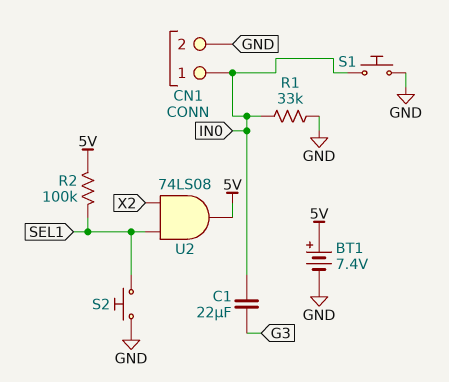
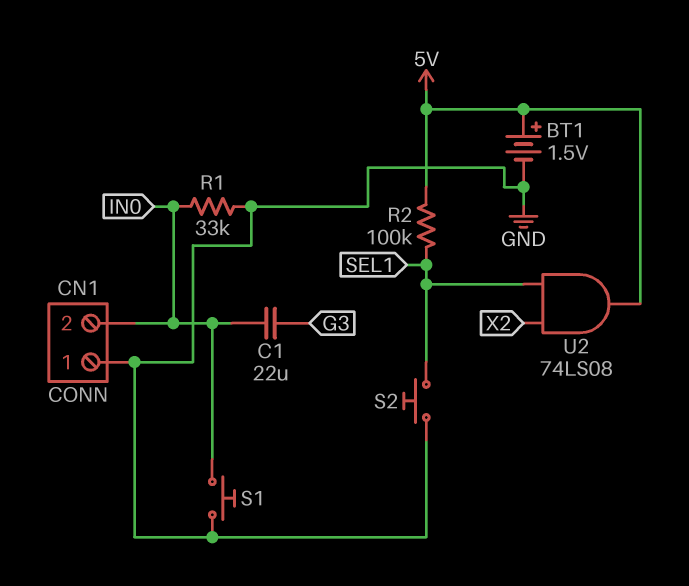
BT1: 7.4V (plus 5V, minus GND) -> 1.5V (plus 5V, minus GND)
CN1 pin 1: IN0 -> GND
CN1 pin 2: GND -> IN0

